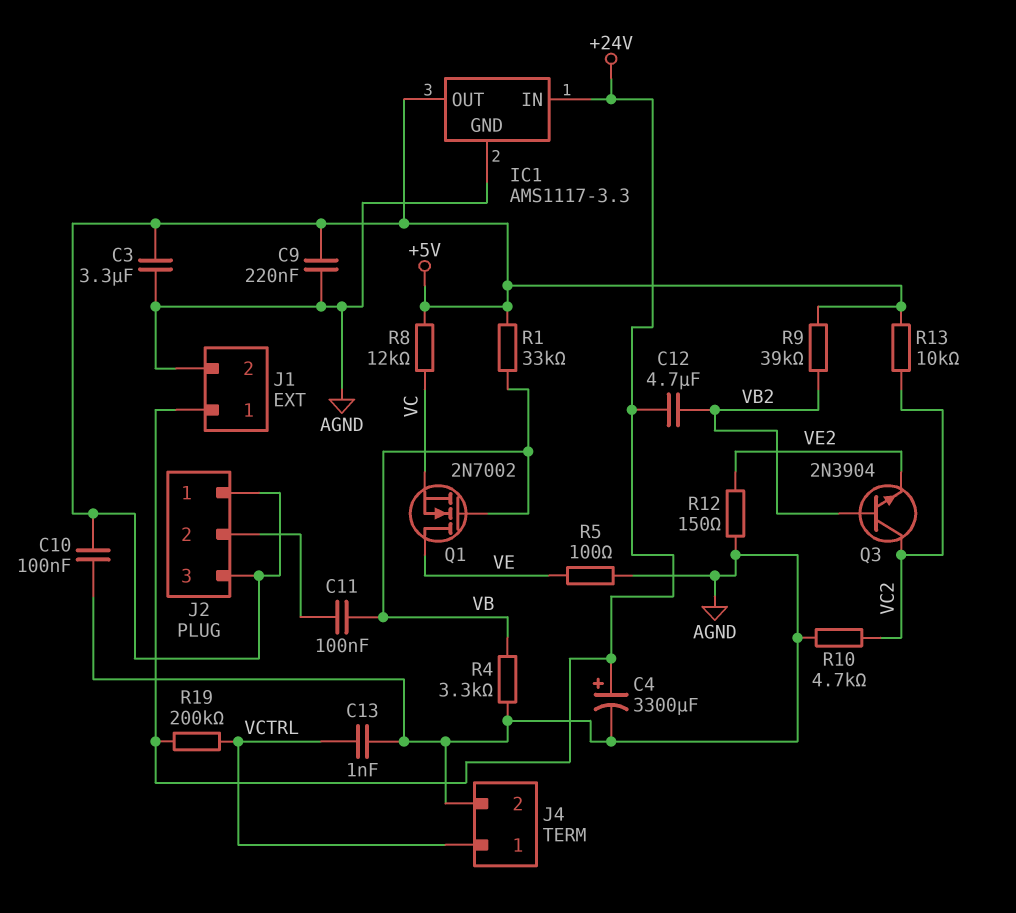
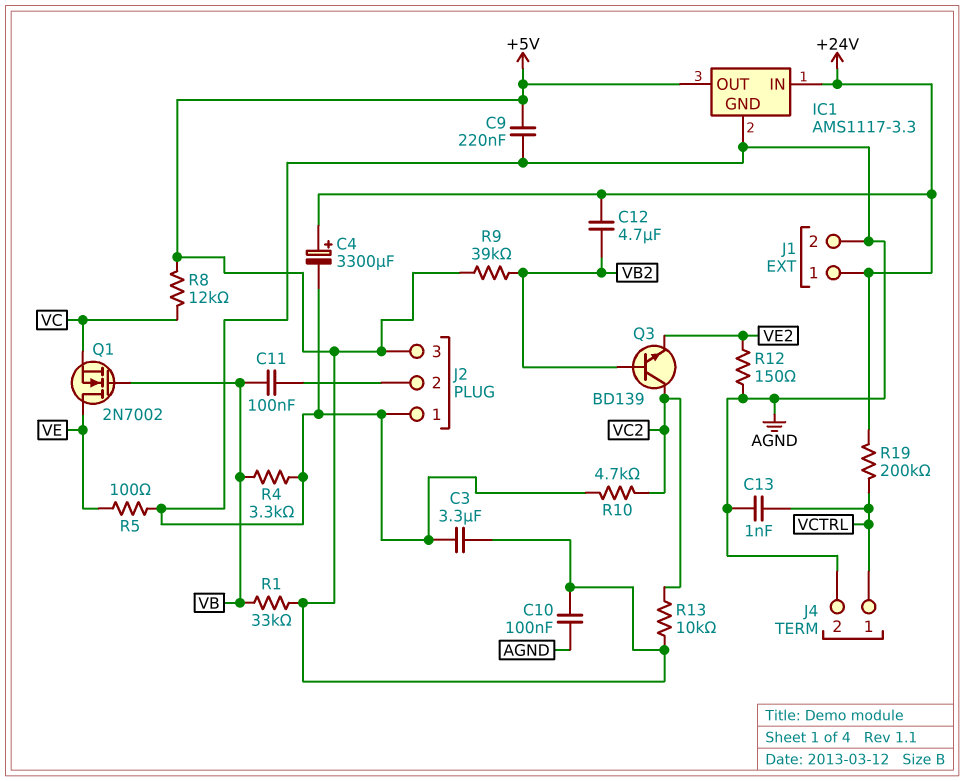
J2 pin 1: +5V -> AGND
Q3: NPN 2N3904 (B VB2, C VC2, E VE2) -> NPN BD139 (B VB2, C VC2, E VE2)

